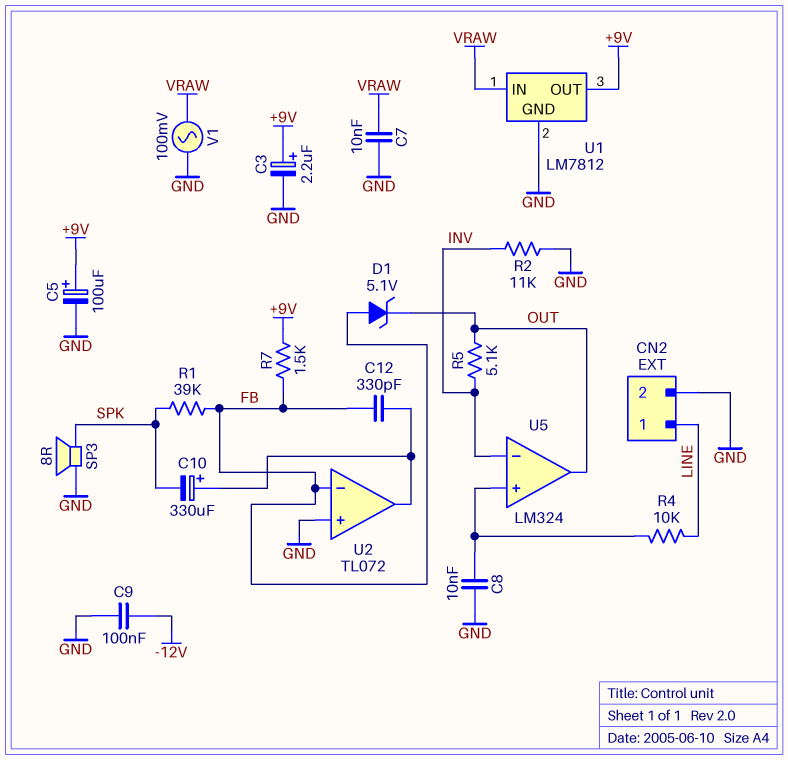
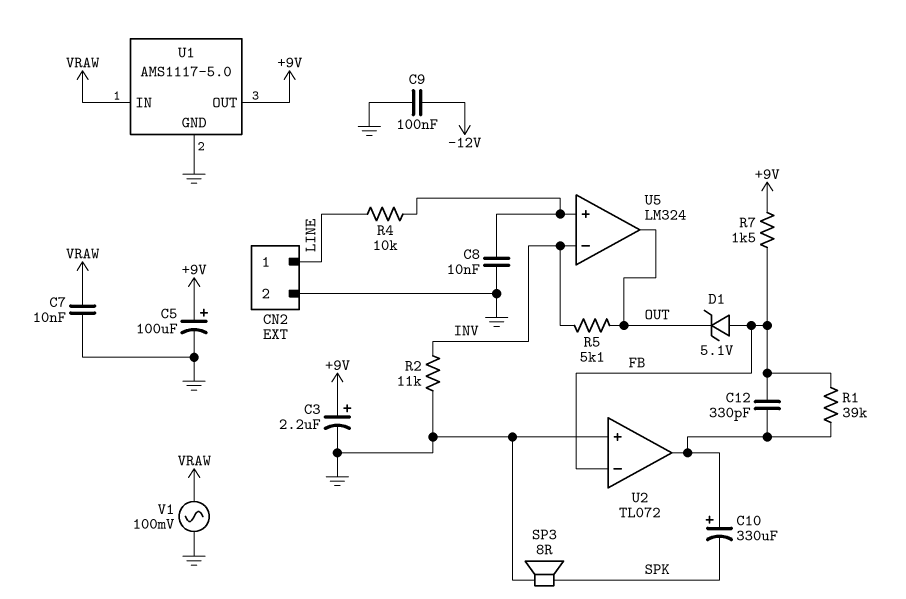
R1: 39k (FB, SPK) -> 39k (FB, U2/out)
U1: LM7812 -> AMS1117-5.0

